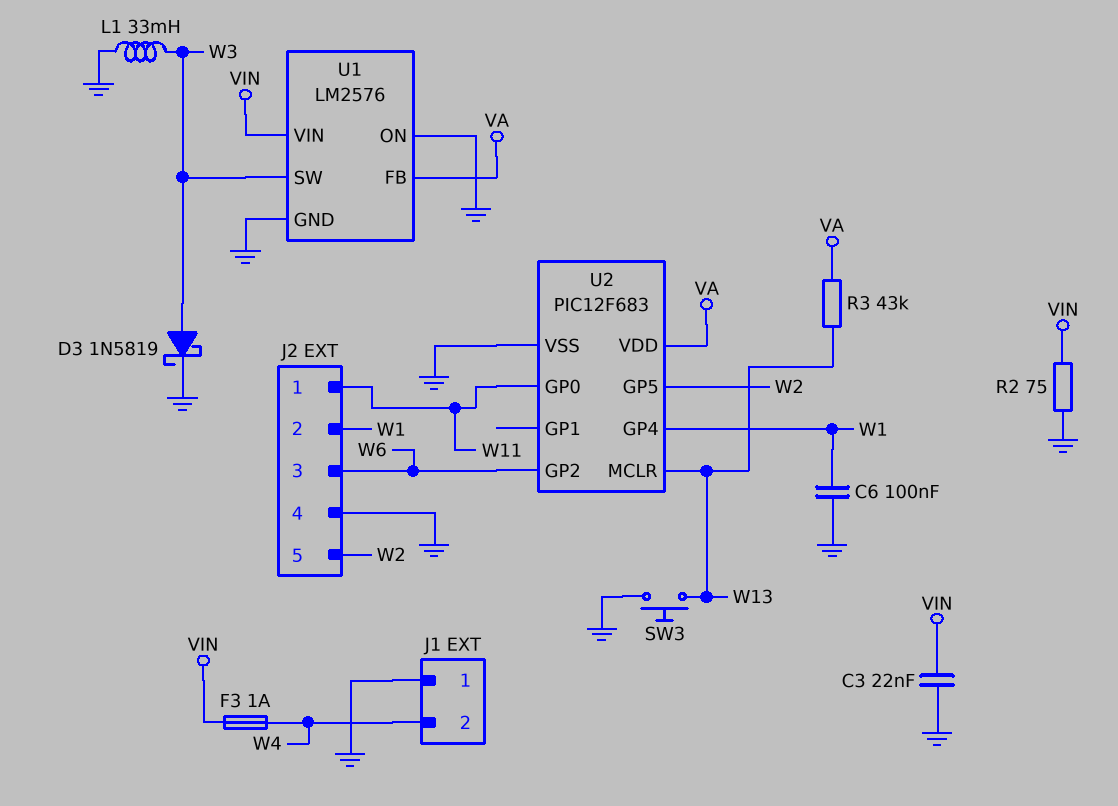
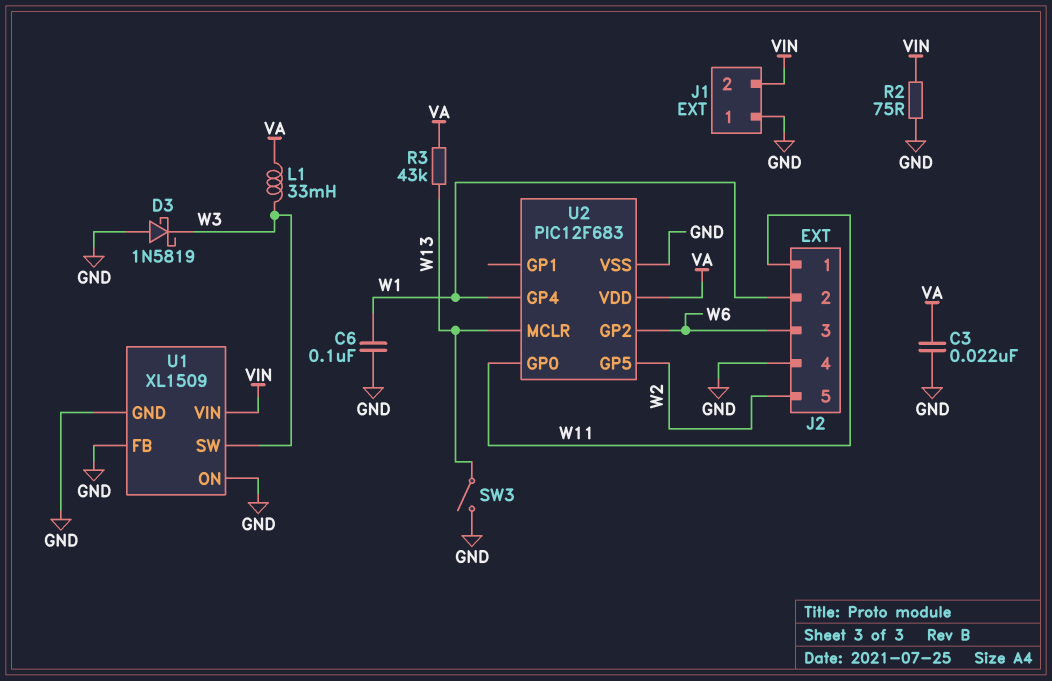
C3: 22nF (GND, VIN) -> 22nF (GND, VA)
D3: schottky 1N5819 (A W3, K GND) -> schottky 1N5819 (A GND, K W3)
F3: 1A (VIN, W4) -> none
J1 pin 2: W4 -> VIN
L1: 33mH (GND, W3) -> 33mH (VA, W3)
SW3: button (GND, W13) -> switch (GND, W13)
U1: LM2576 -> XL1509
U1 pin FB: VA -> GND

